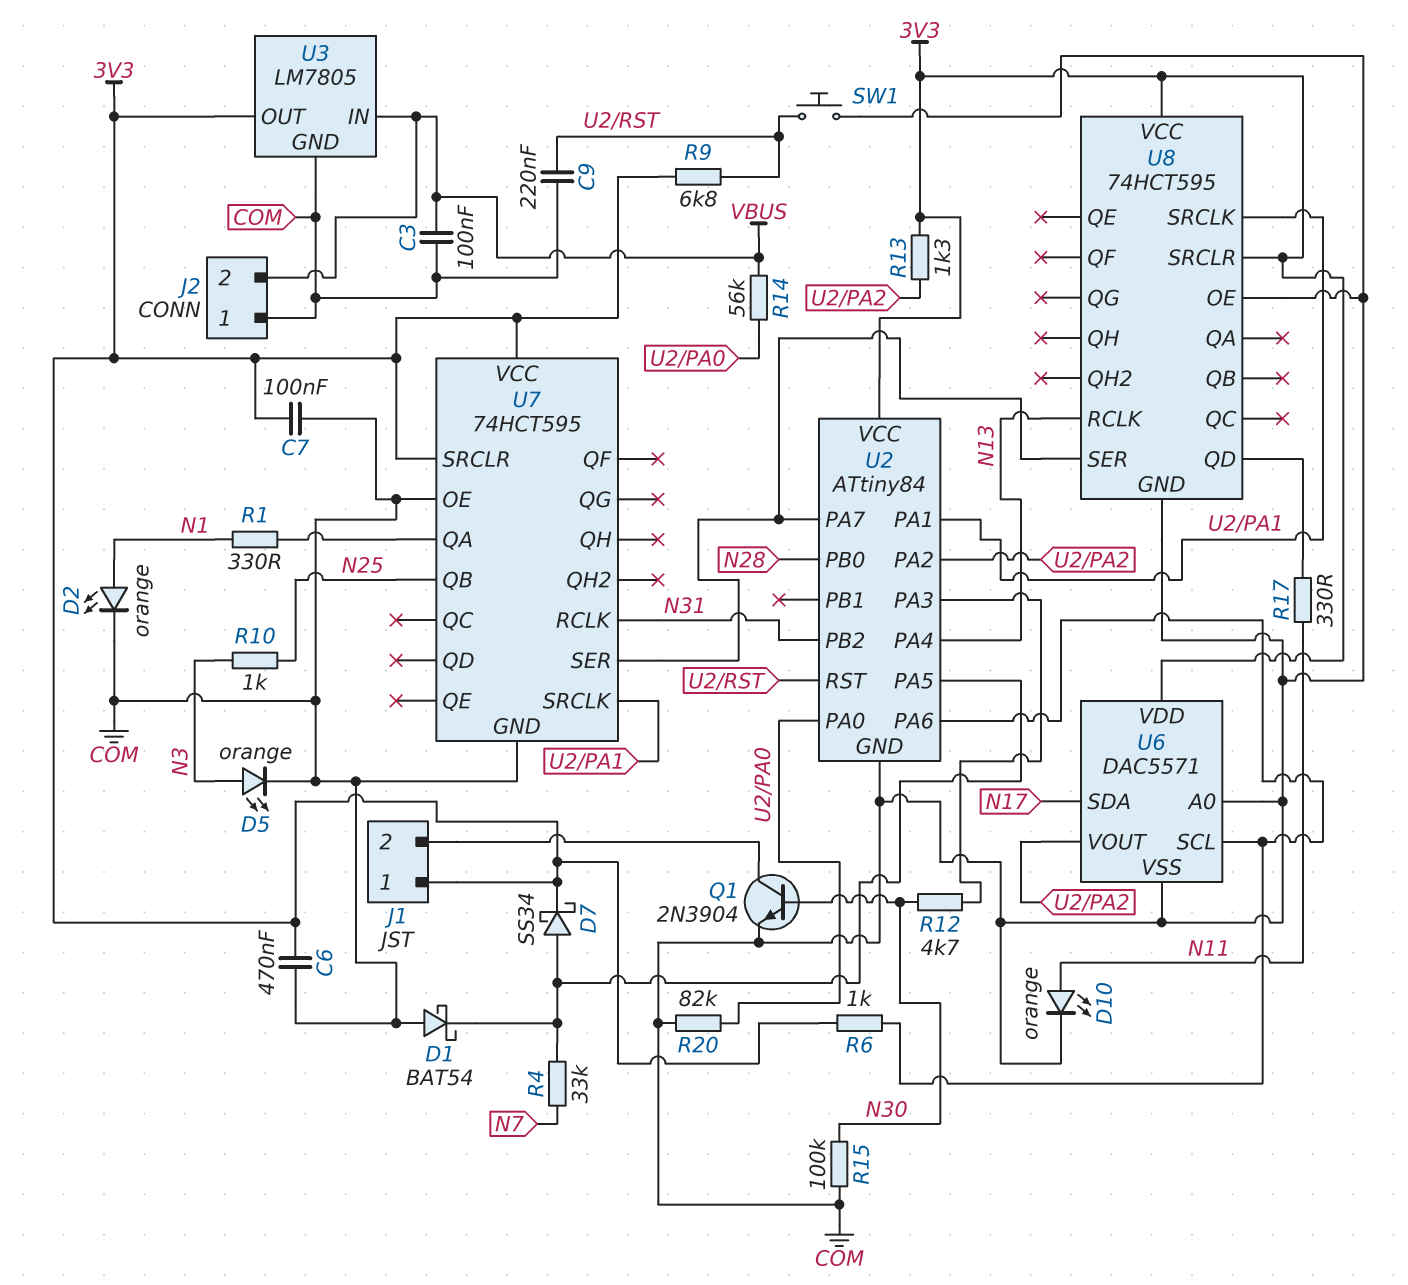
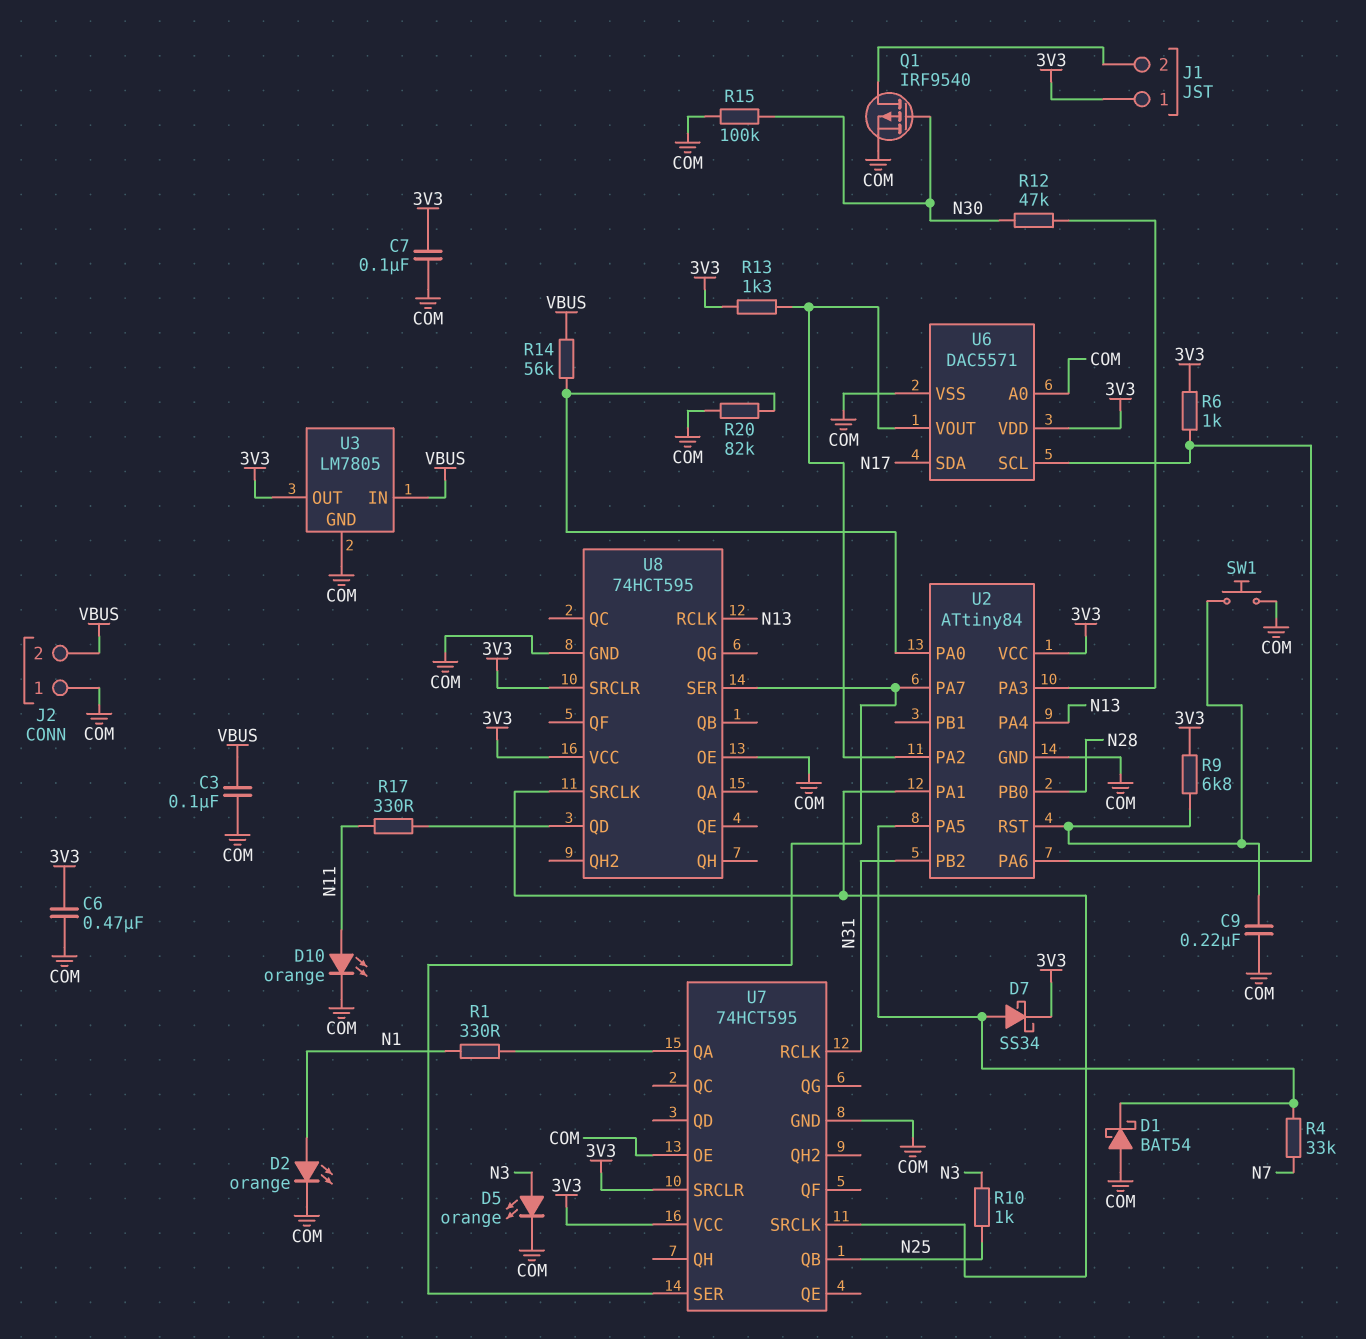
Q1: NPN 2N3904 (B N30, C J1/2, E COM) -> PMOS IRF9540 (G N30, D J1/2, S COM)
R12: 4.7k (N30, U2/PA3) -> 47k (N30, U2/PA3)

